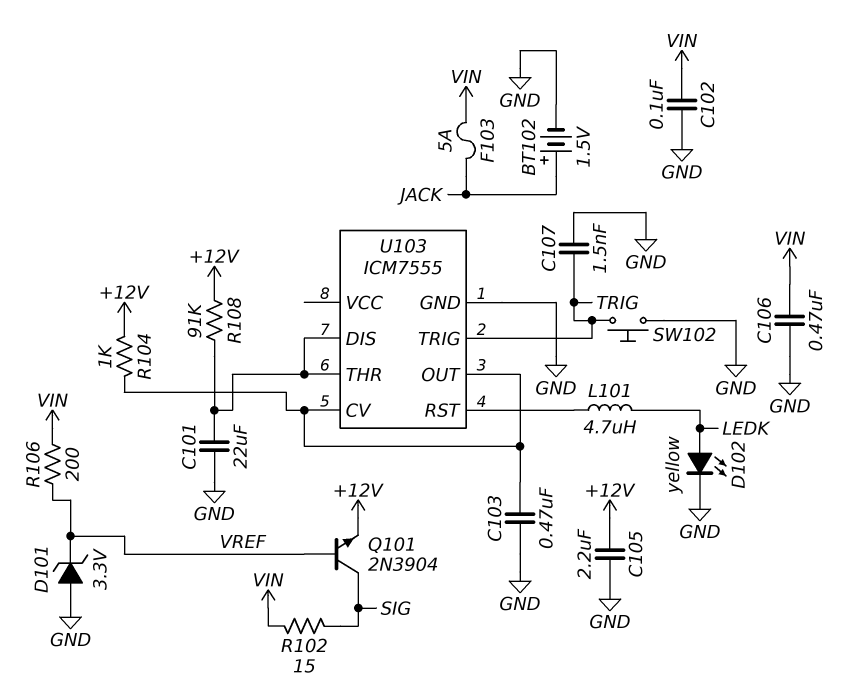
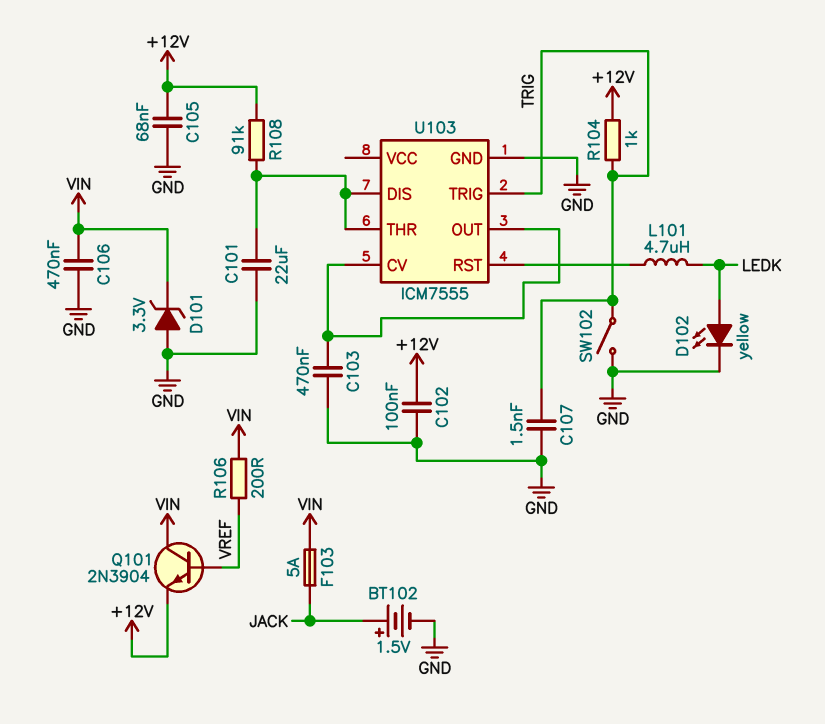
C102: 100nF (GND, VIN) -> 100nF (+12V, GND)
C105: 2.2uF (+12V, GND) -> 68nF (+12V, GND)
D101: zener 3.3V (A GND, K VREF) -> zener 3.3V (A GND, K VIN)
Q101: NPN 2N3904 (B VREF, C SIG, E +12V) -> NPN 2N3904 (B VREF, C VIN, E +12V)
R102: 15 (SIG, VIN) -> none
R104: 1k (+12V, U103/CV) -> 1k (+12V, TRIG)
SW102: button (GND, TRIG) -> switch (GND, TRIG)

